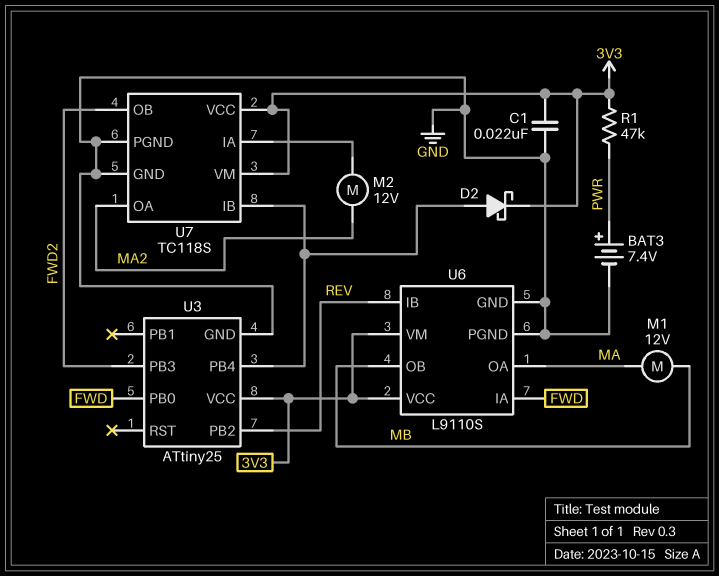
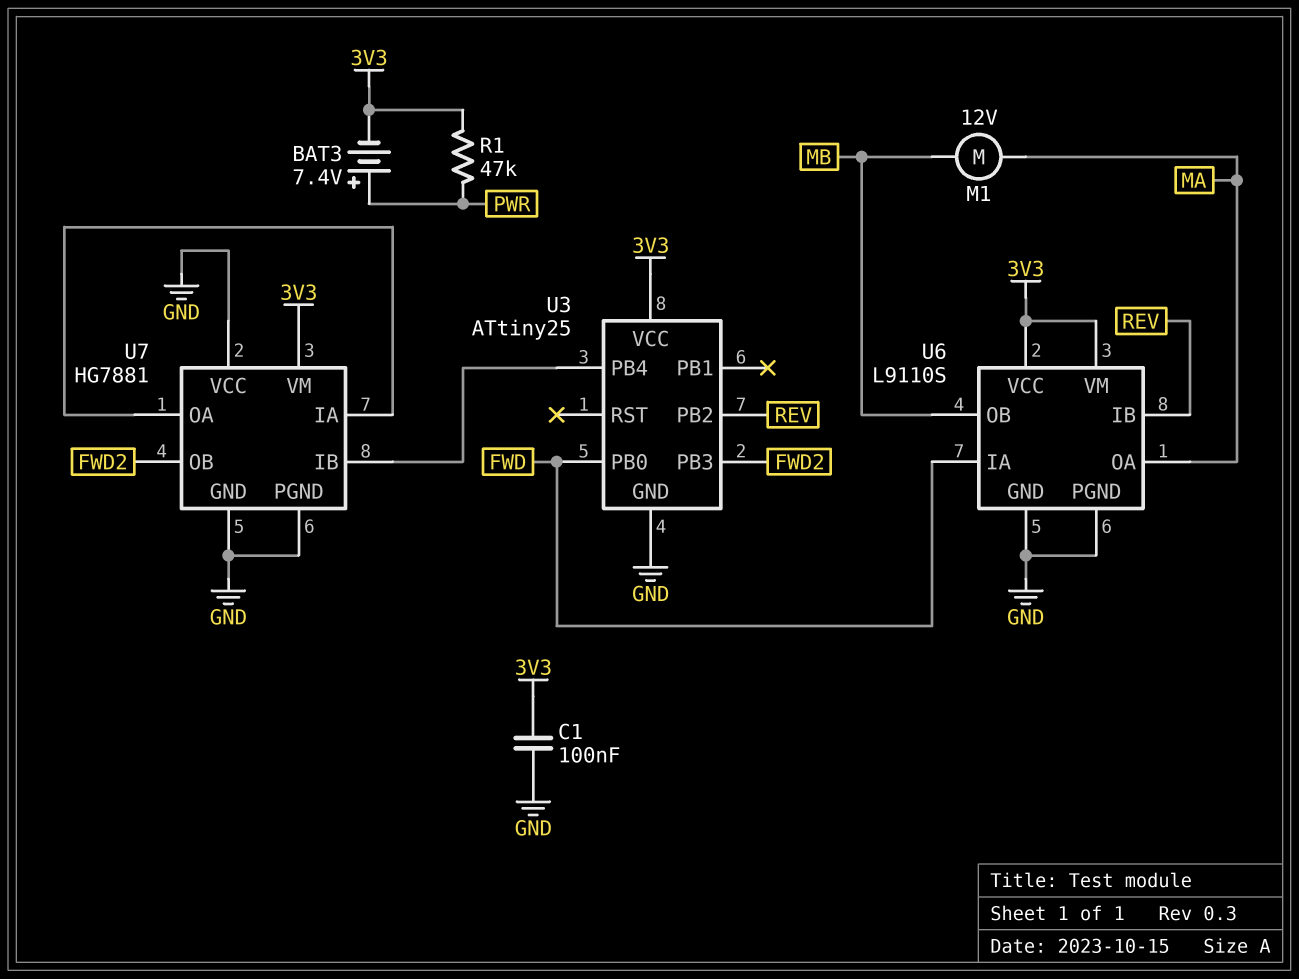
BAT3: 7.4V (plus PWR, minus GND) -> 7.4V (plus PWR, minus 3V3)
C1: 22nF (3V3, GND) -> 100nF (3V3, GND)
D2: schottky (A U3/PB4, K 3V3) -> none
M2: motor 12V (MA2, U7/IA) -> none
U7: TC118S -> HG7881
U7 pin OA: MA2 -> U7/IA
U7 pin VCC: 3V3 -> GND

